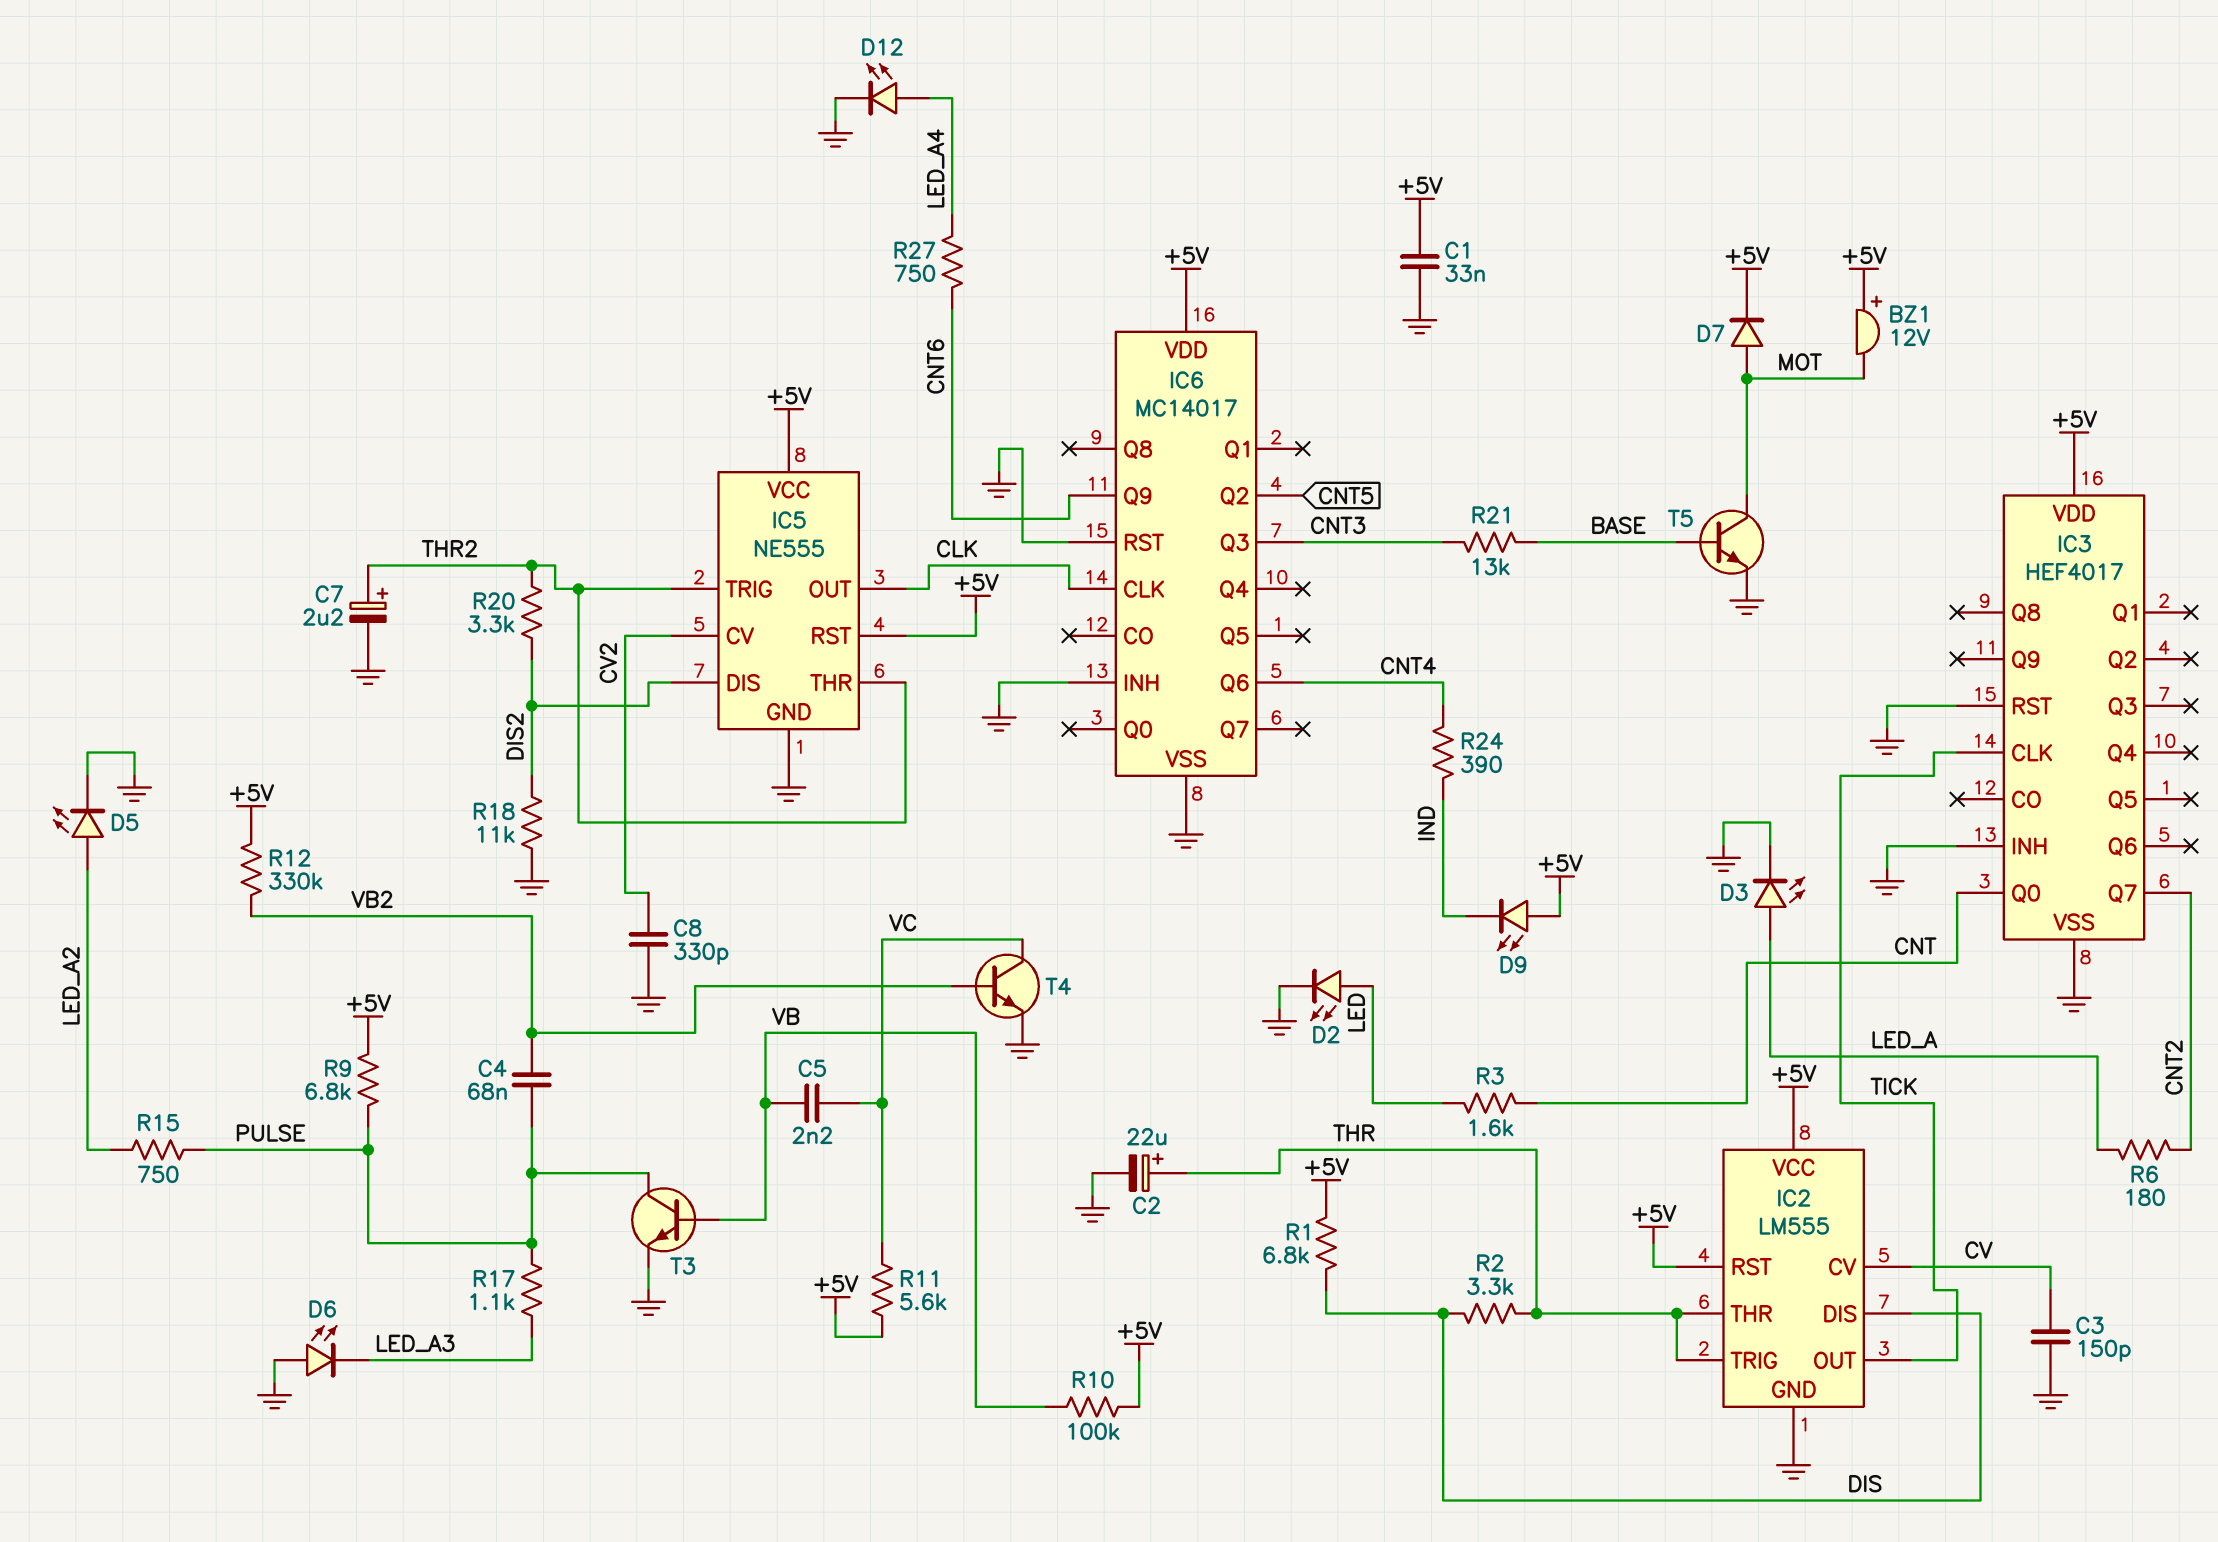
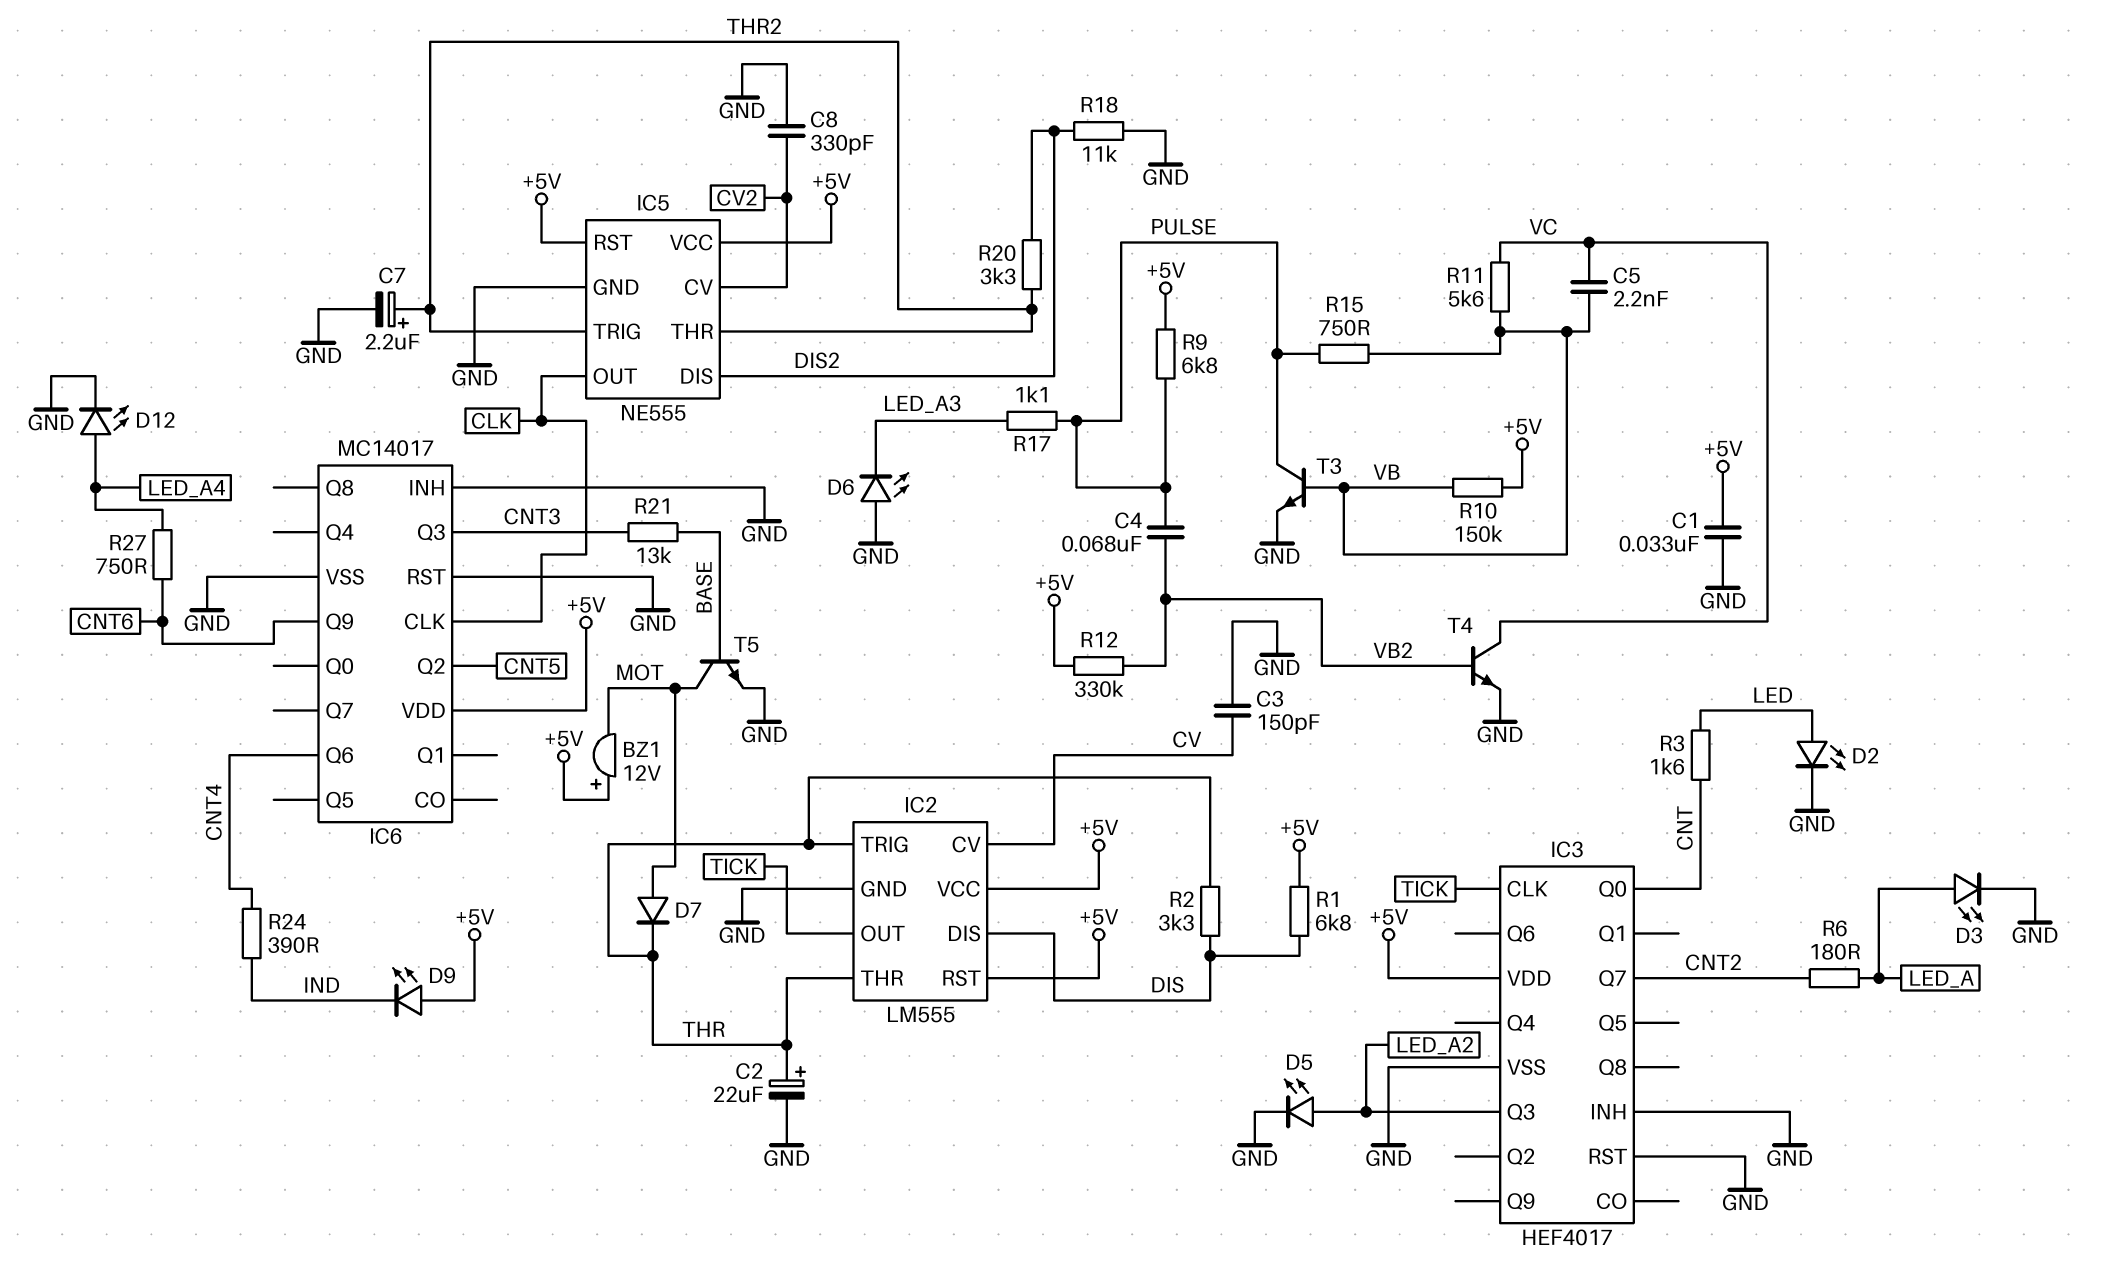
D7: diode (A MOT, K +5V) -> diode (A MOT, K THR)
IC3 pin Q3: none -> LED_A2
R10: 100k (+5V, VB) -> 150k (+5V, VB)
R11: 5.6k (+5V, VC) -> 5.6k (VB, VC)
R15: 750 (LED_A2, PULSE) -> 750 (PULSE, VB)

